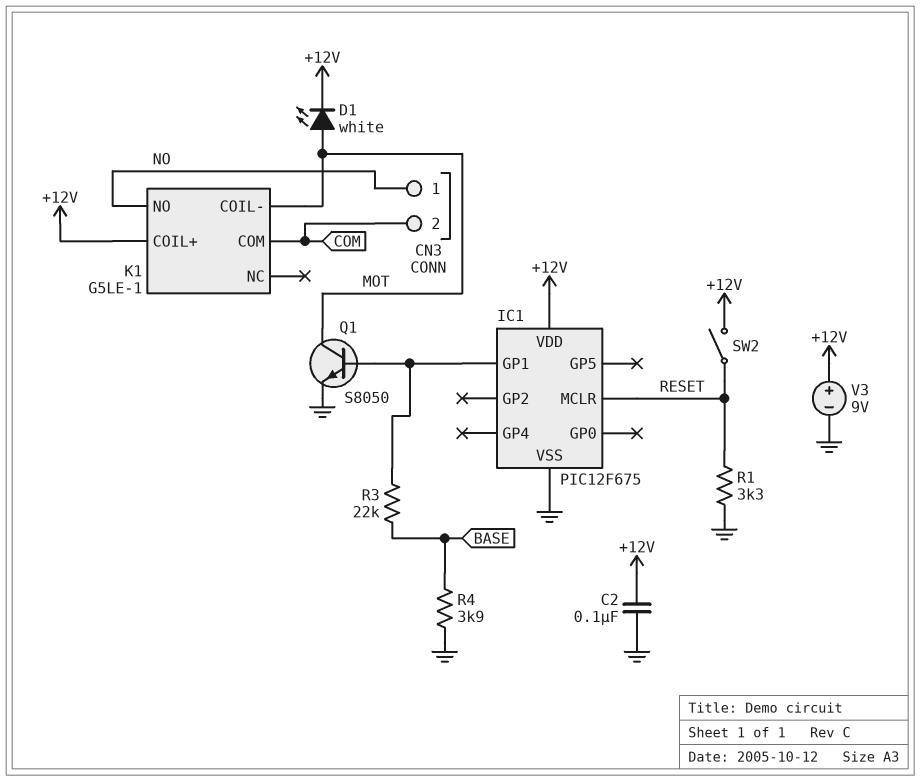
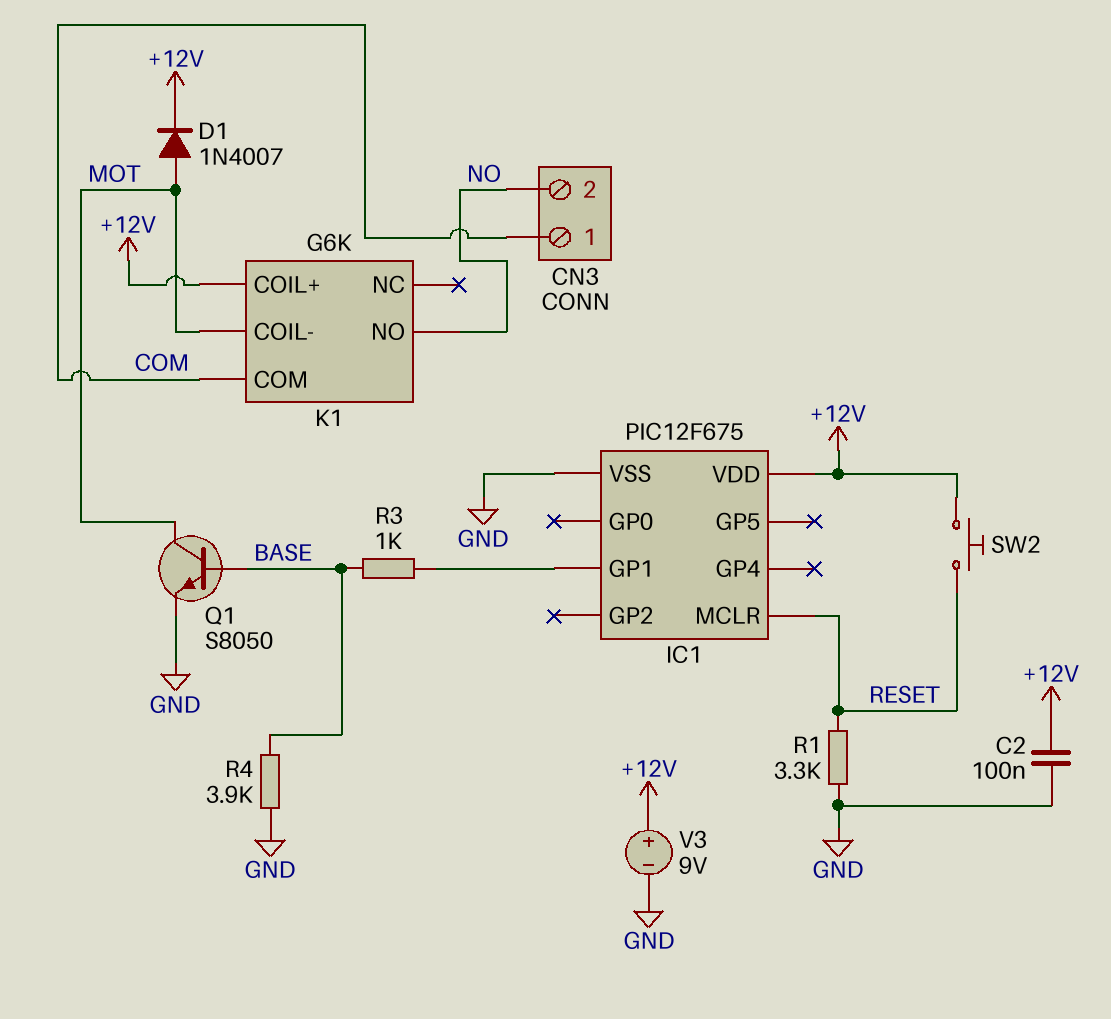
CN3 pin 1: NO -> COM
CN3 pin 2: COM -> NO
D1: LED white (A MOT, K +12V) -> diode 1N4007 (A MOT, K +12V)
K1: G5LE-1 -> G6K
Q1: NPN S8050 (B IC1/GP1, C MOT, E GND) -> NPN S8050 (B BASE, C MOT, E GND)
R3: 22k (BASE, IC1/GP1) -> 1k (BASE, IC1/GP1)
SW2: switch (+12V, RESET) -> button (+12V, RESET)

